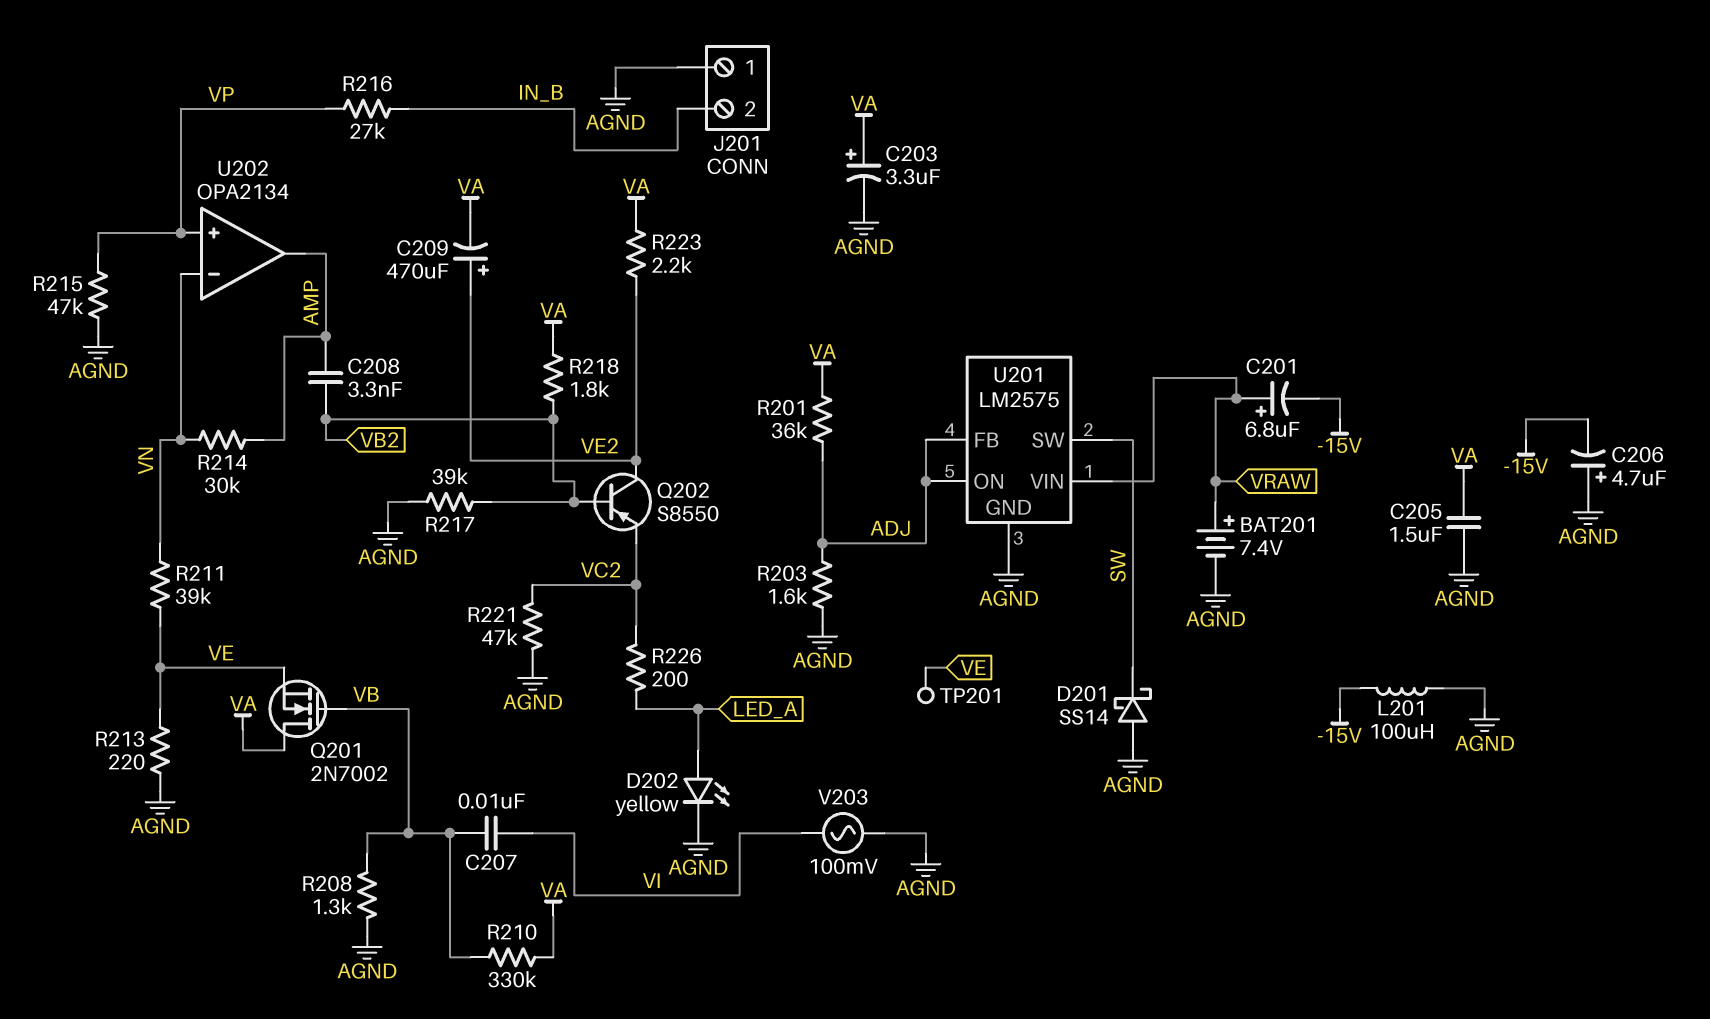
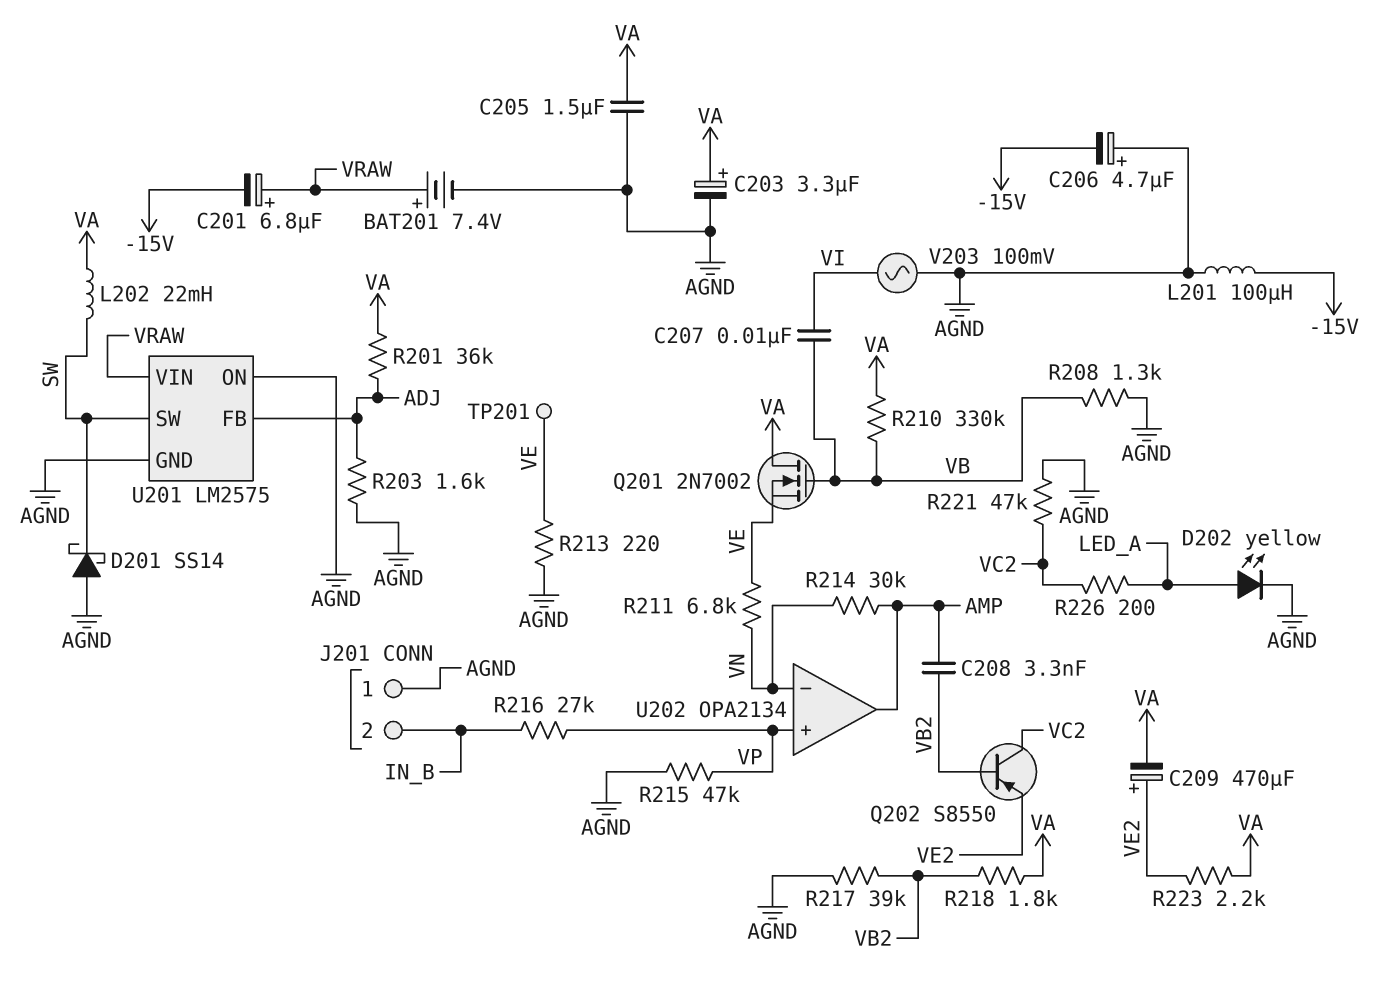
L202: none -> 22mH (SW, VA)
Q202: PNP S8550 (B VB2, C VE2, E VC2) -> PNP S8550 (B VB2, C VC2, E VE2)
R211: 39k (VE, VN) -> 6.8k (VE, VN)
U201 pin ON: ADJ -> AGND

